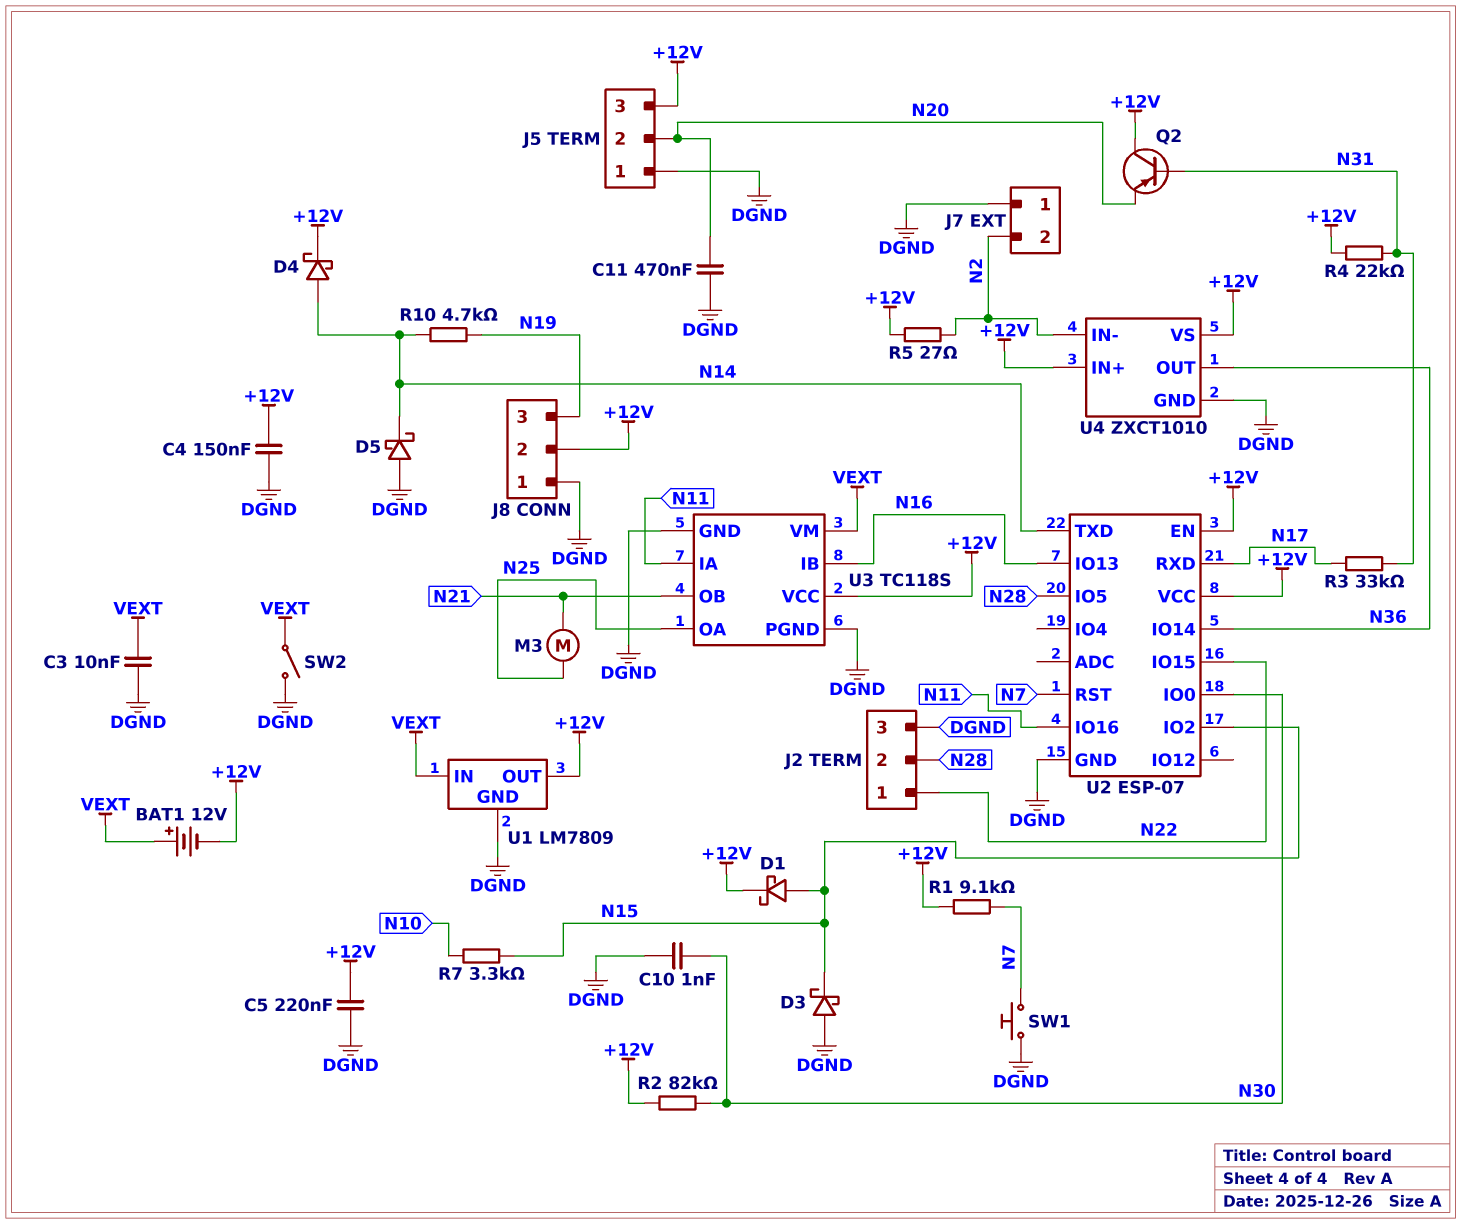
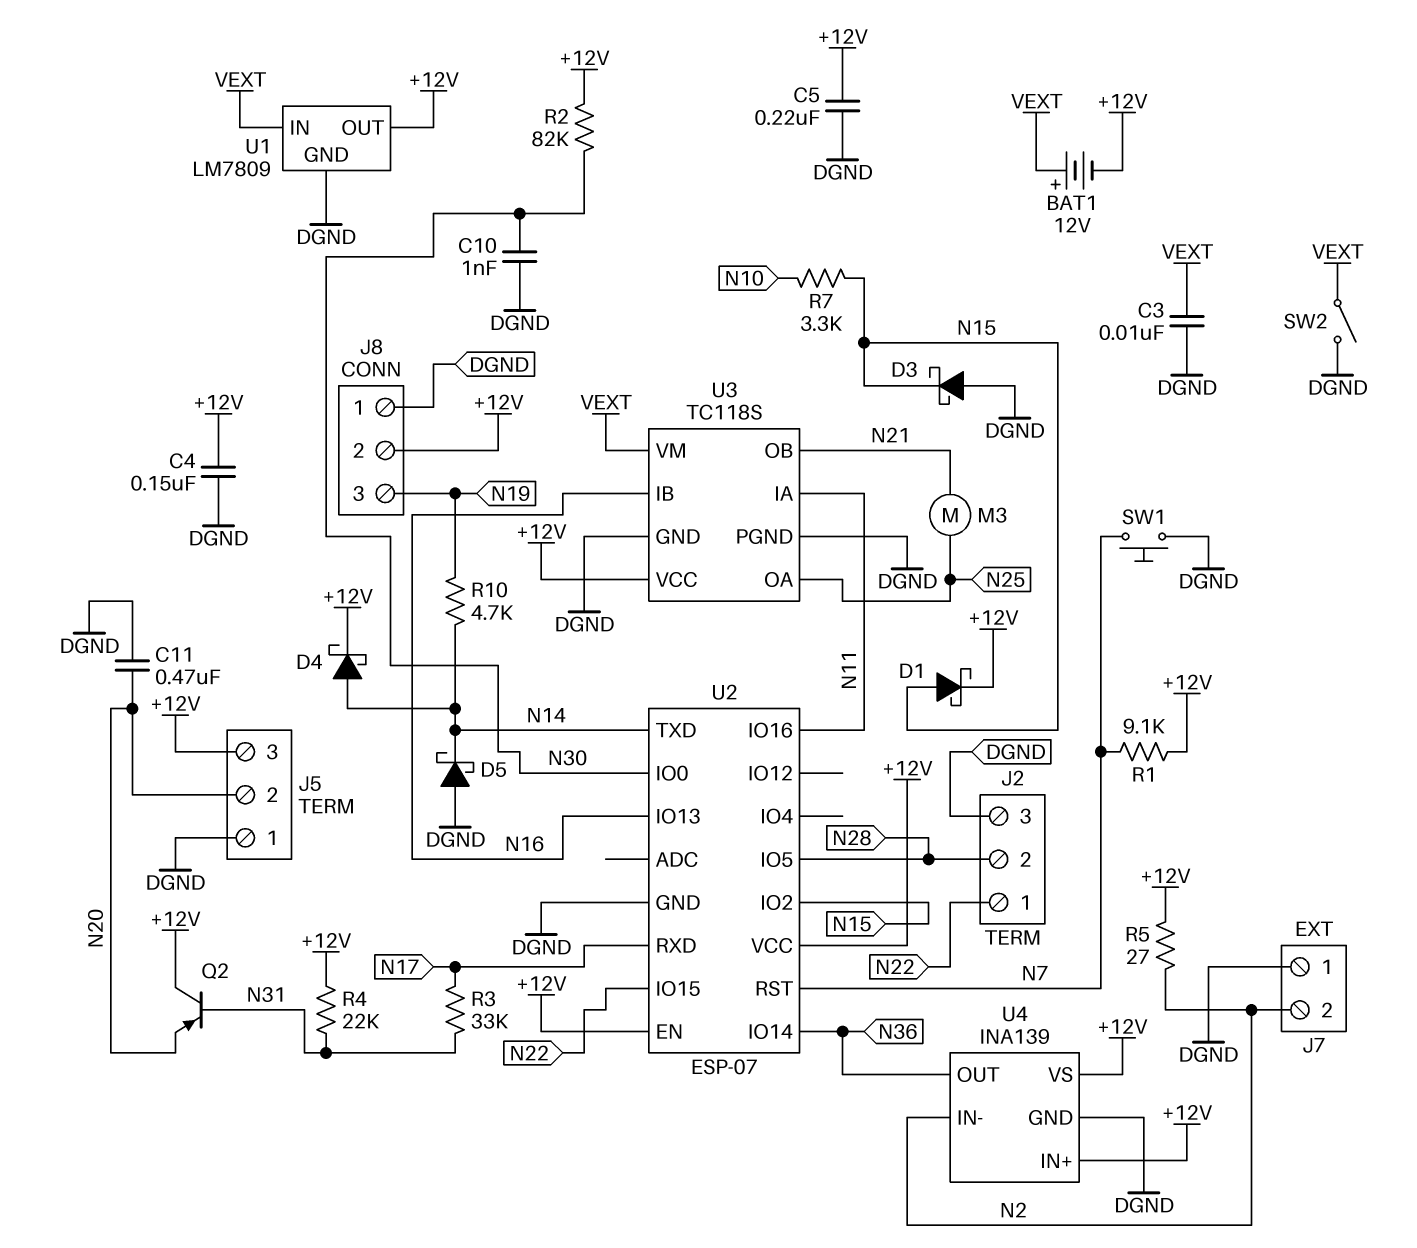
U4: ZXCT1010 -> INA139

